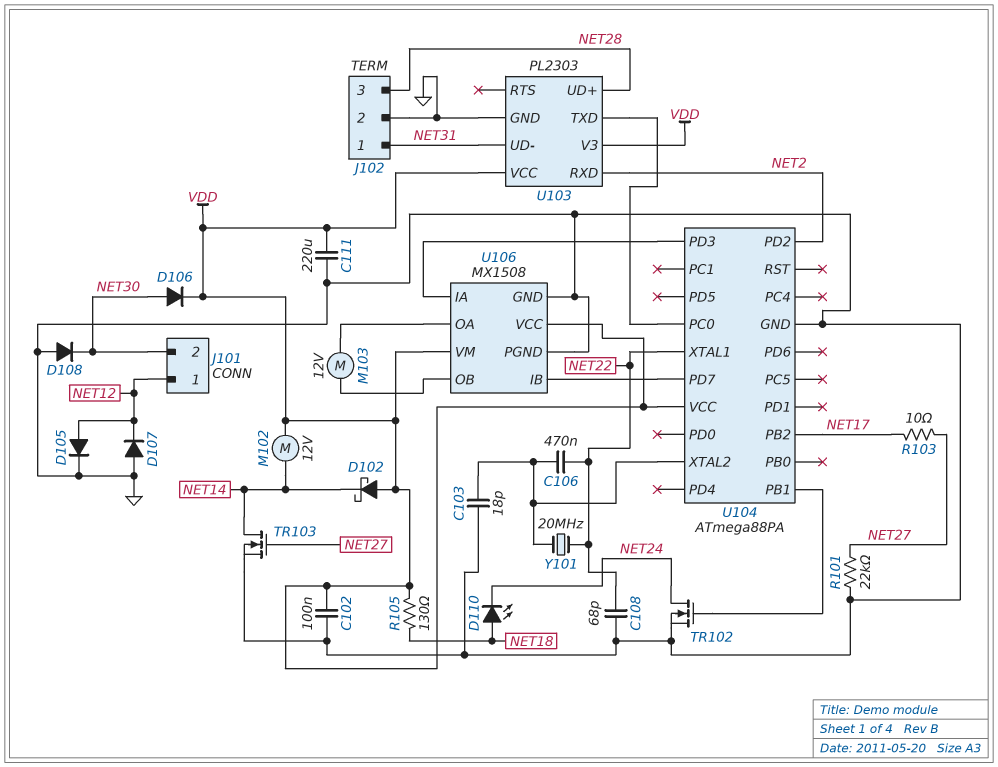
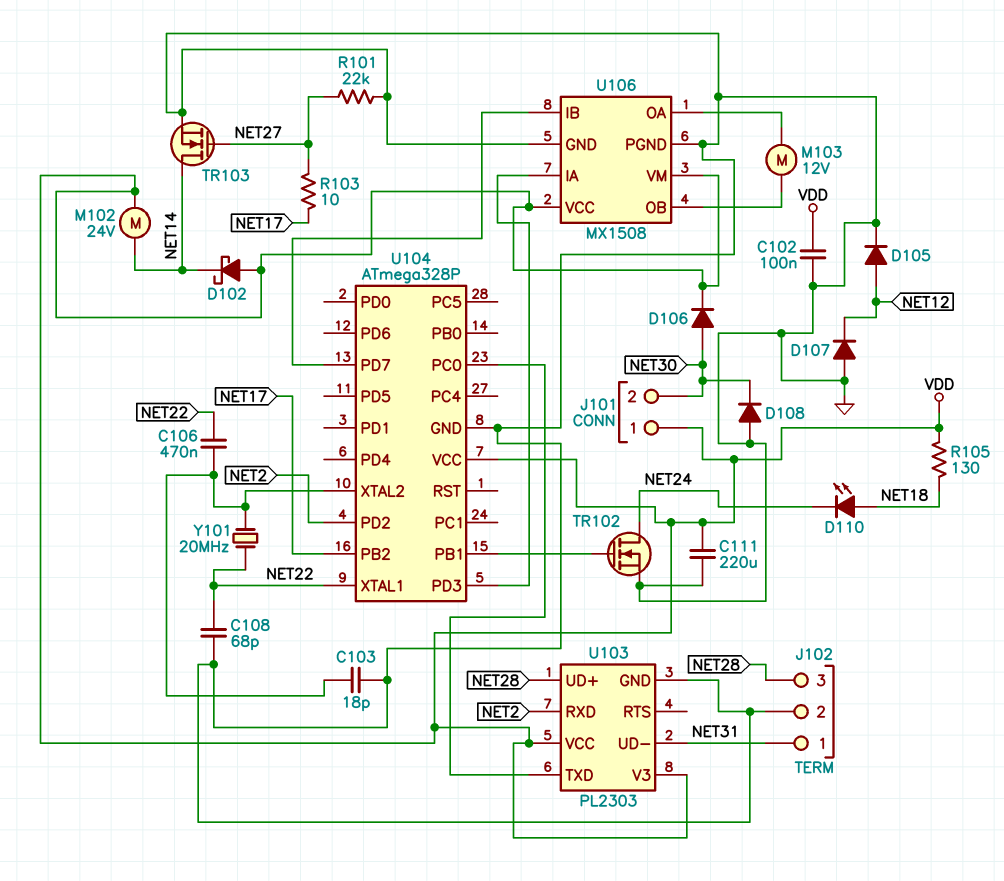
J101 pin 1: NET12 -> VDD
M102: motor 12V (NET14, VDD) -> motor 24V (NET14, VDD)
U104: ATmega88PA -> ATmega328P

